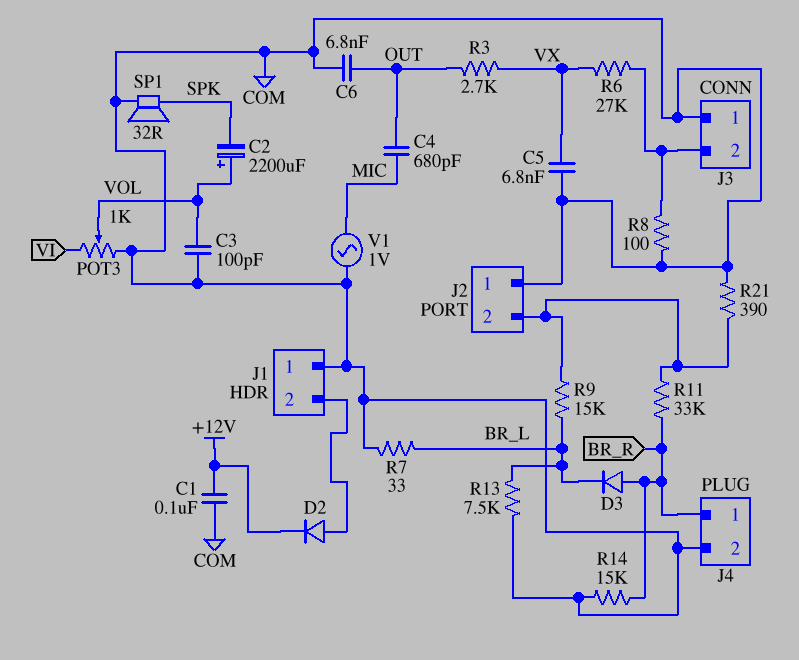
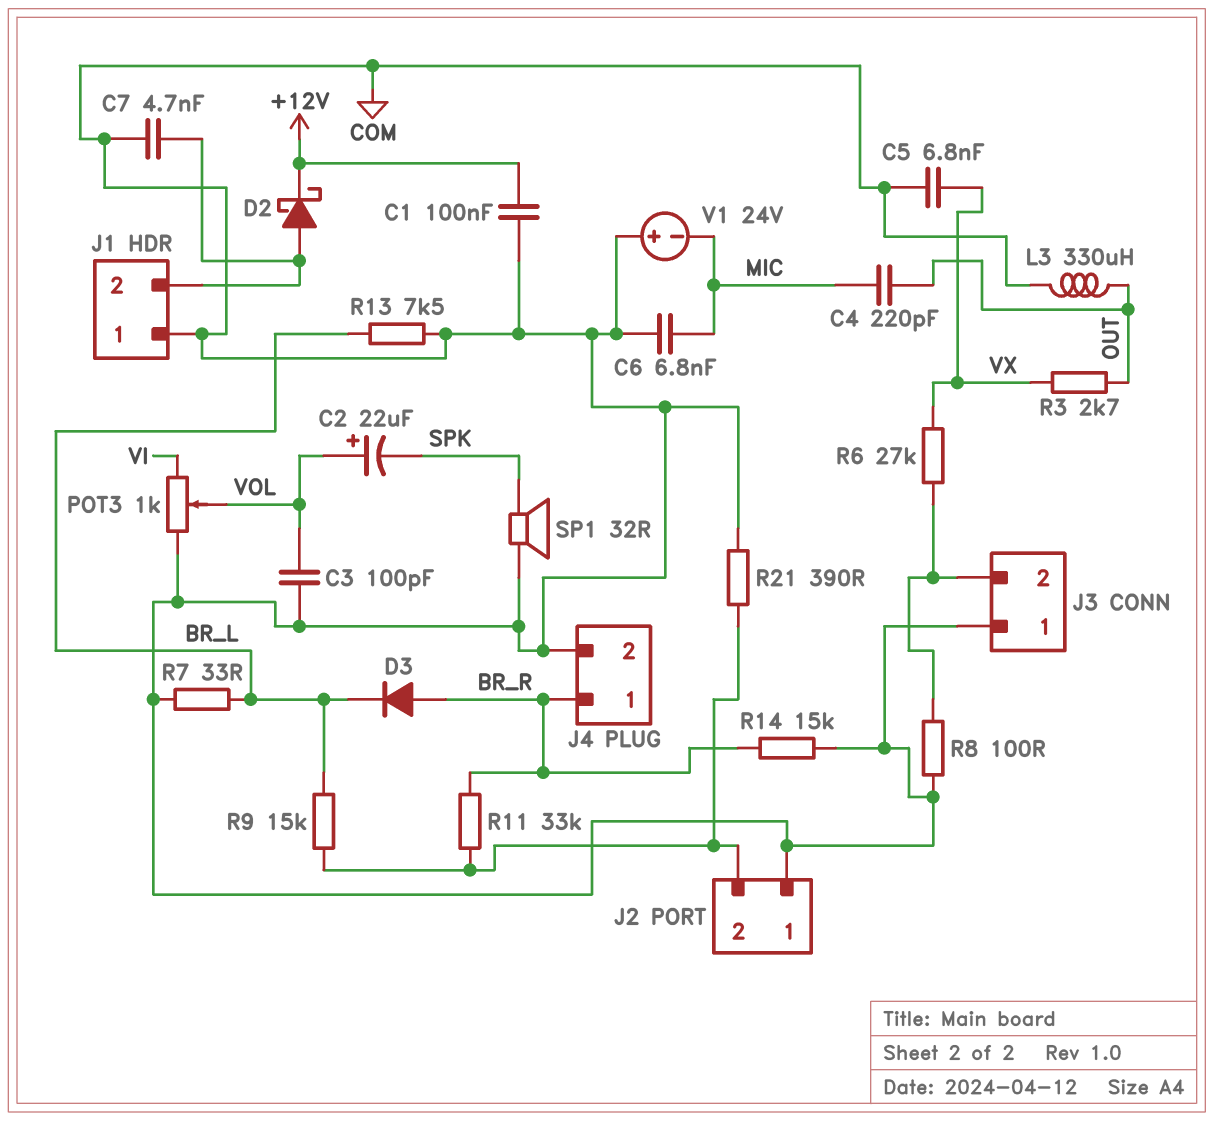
C2: 2200uF (plus VOL, minus SPK) -> 22uF (plus VOL, minus SPK)
C4: 680pF (MIC, OUT) -> 220pF (MIC, OUT)
C6: 6.8nF (COM, OUT) -> 6.8nF (COM, MIC)
C7: none -> 4.7nF (COM, J1/2)
D2: diode (A J1/2, K +12V) -> schottky (A J1/2, K +12V)
L3: none -> 330uH (COM, OUT)
V1: AC 1V (COM, MIC) -> 24V (plus COM, minus MIC)

